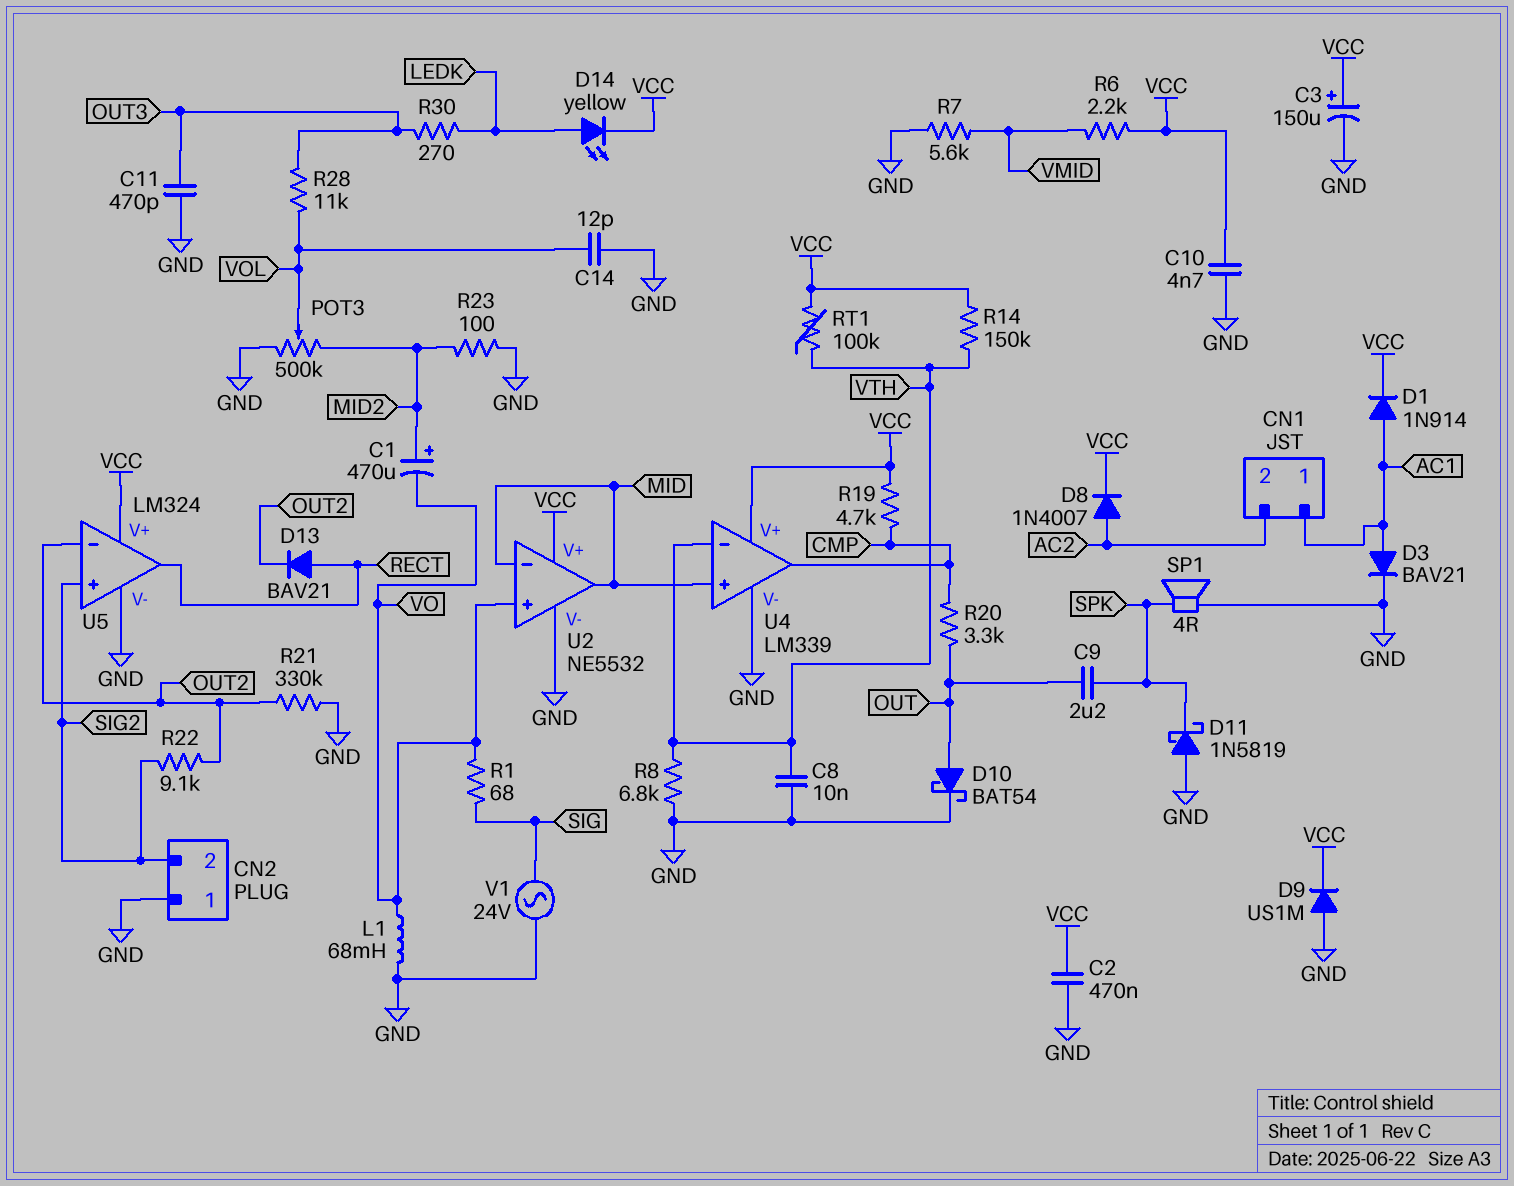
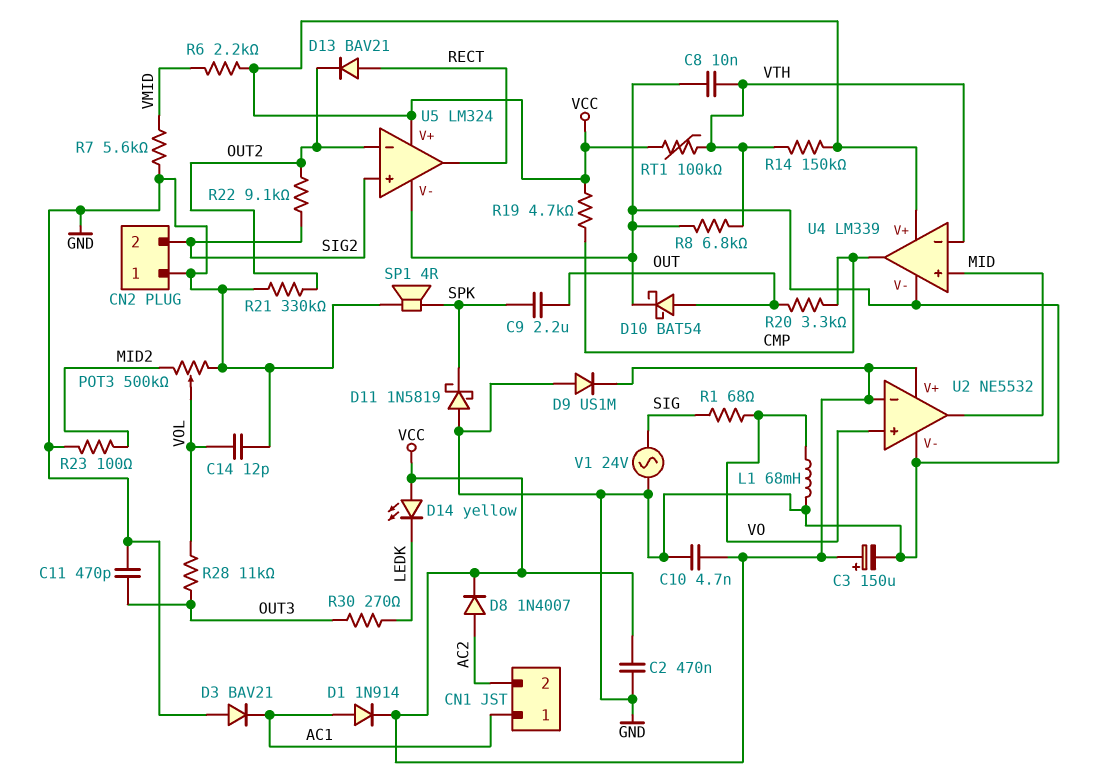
C1: 470uF (plus MID2, minus VO) -> none
D3: diode BAV21 (A AC1, K GND) -> diode BAV21 (A GND, K AC1)
D14: LED yellow (A LEDK, K VCC) -> LED yellow (A VCC, K LEDK)
U2 pin in-: MID -> VCC

